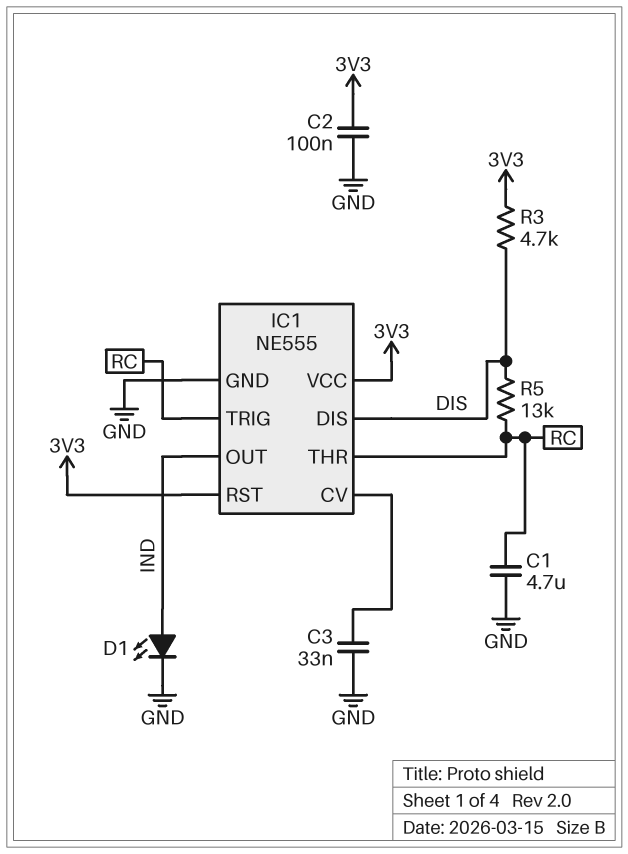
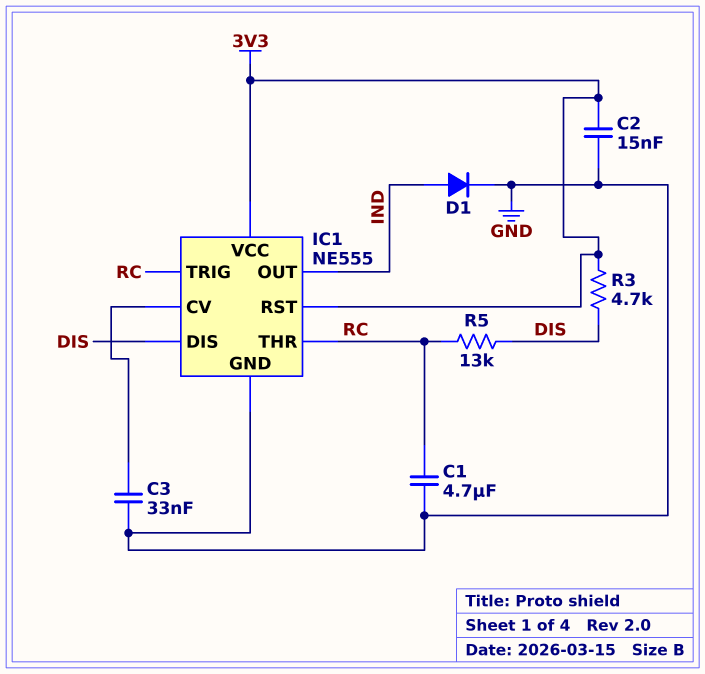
C2: 100nF (3V3, GND) -> 15nF (3V3, GND)
D1: LED (A IND, K GND) -> diode (A IND, K GND)

